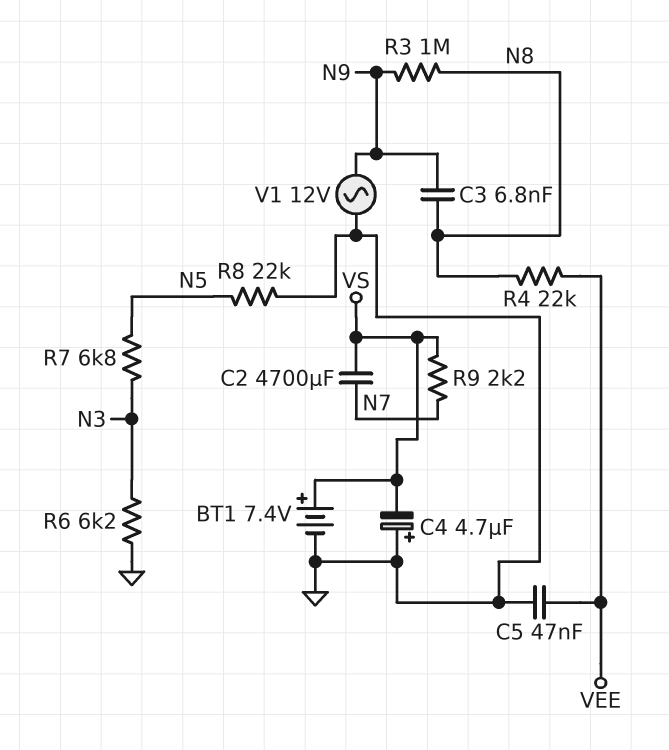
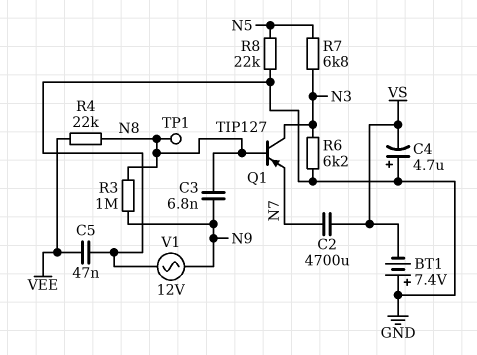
BT1: 7.4V (plus VS, minus GND) -> 7.4V (plus GND, minus VS)
Q1: none -> PNP TIP127 (B N8, C N3, E N7)
R9: 2.2k (N7, VS) -> none
TP1: none -> test point (N8)

